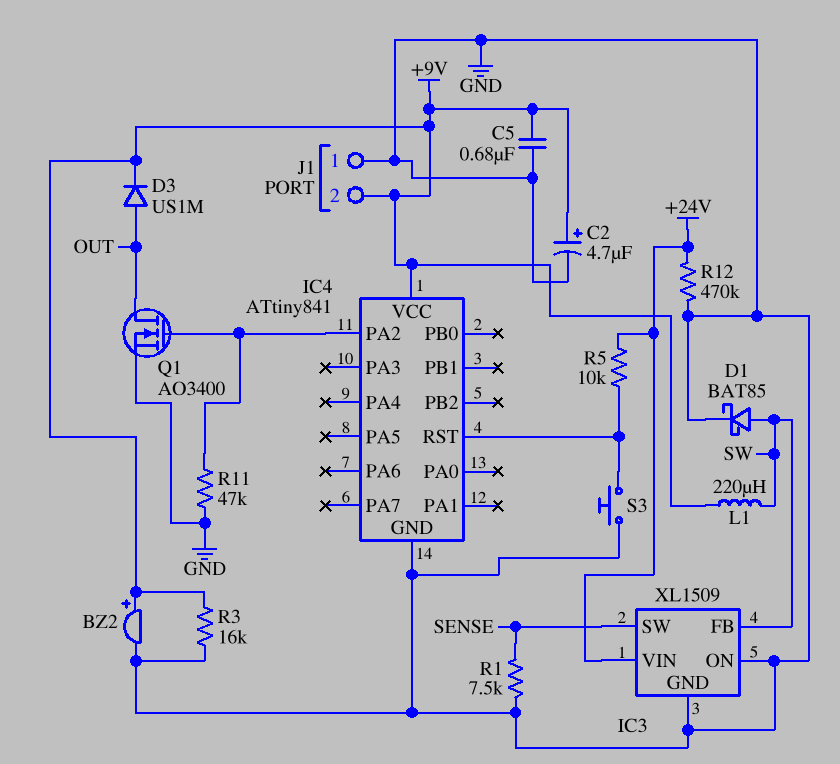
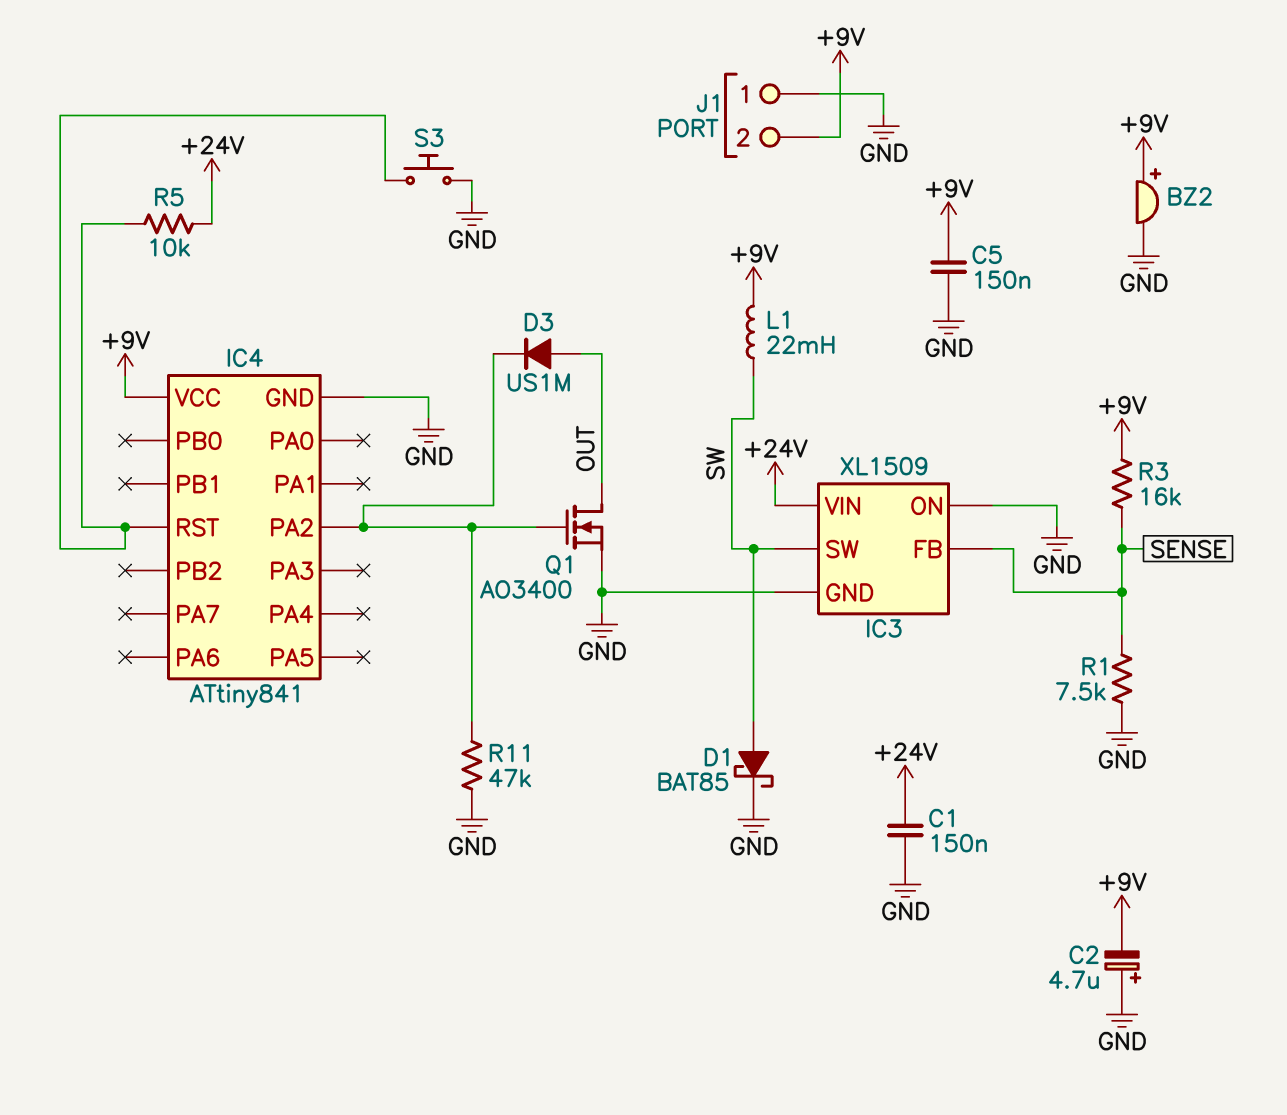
C1: none -> 150nF (+24V, GND)
C2: 4.7uF (plus +9V, minus GND) -> 4.7uF (plus GND, minus +9V)
C5: 680nF (+9V, GND) -> 150nF (+9V, GND)
D3: diode US1M (A OUT, K +9V) -> diode US1M (A OUT, K IC4/PA2)
IC3 pin FB: SW -> SENSE
IC3 pin SW: SENSE -> SW
L1: 220uH (+9V, SW) -> 22mH (+9V, SW)
R3: 16k (+9V, GND) -> 16k (+9V, SENSE)
R12: 470k (+24V, GND) -> none

